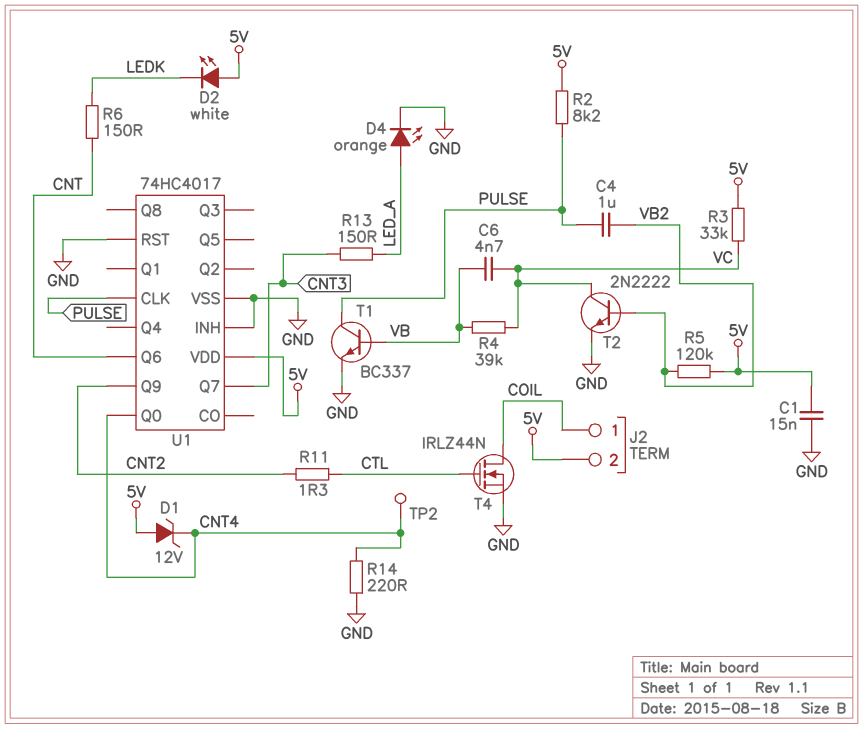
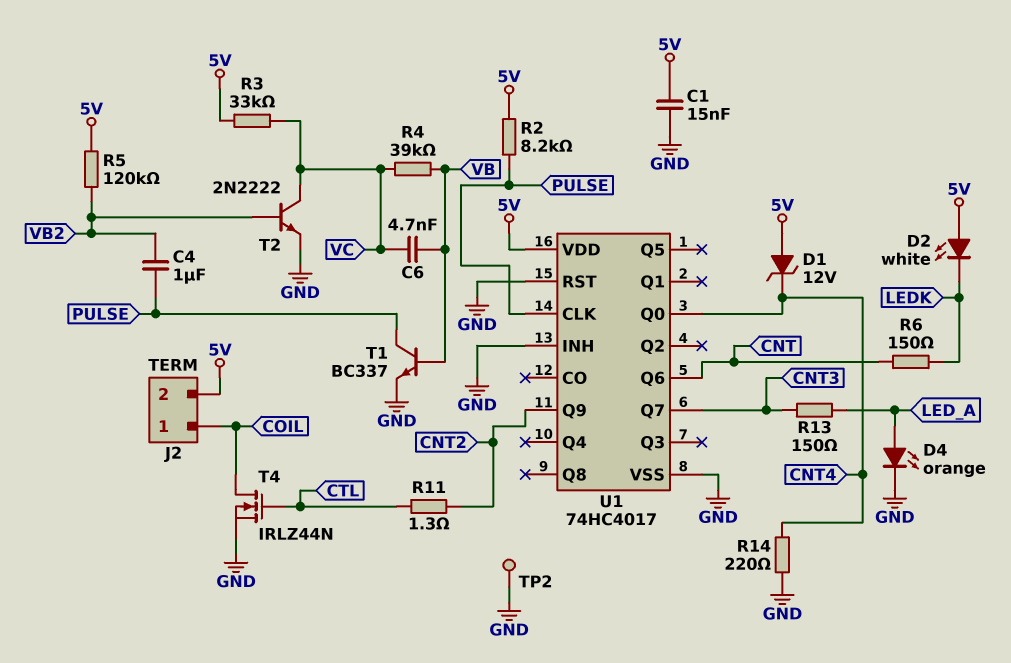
TP2: test point (CNT4) -> test point (GND)

